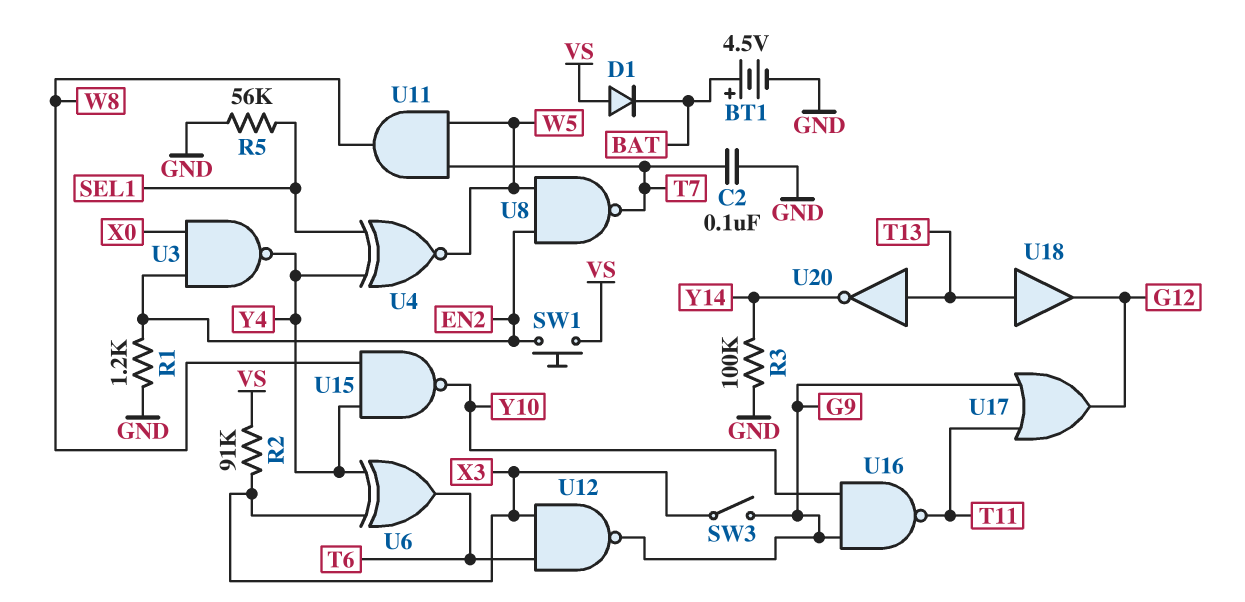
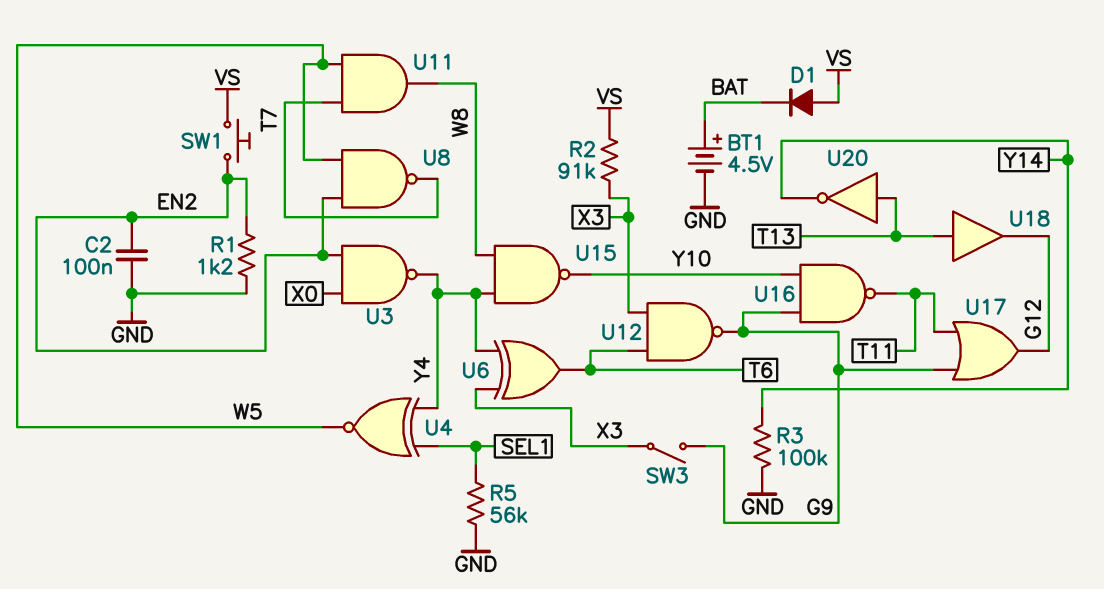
C2: 100nF (GND, T7) -> 100nF (EN2, GND)

